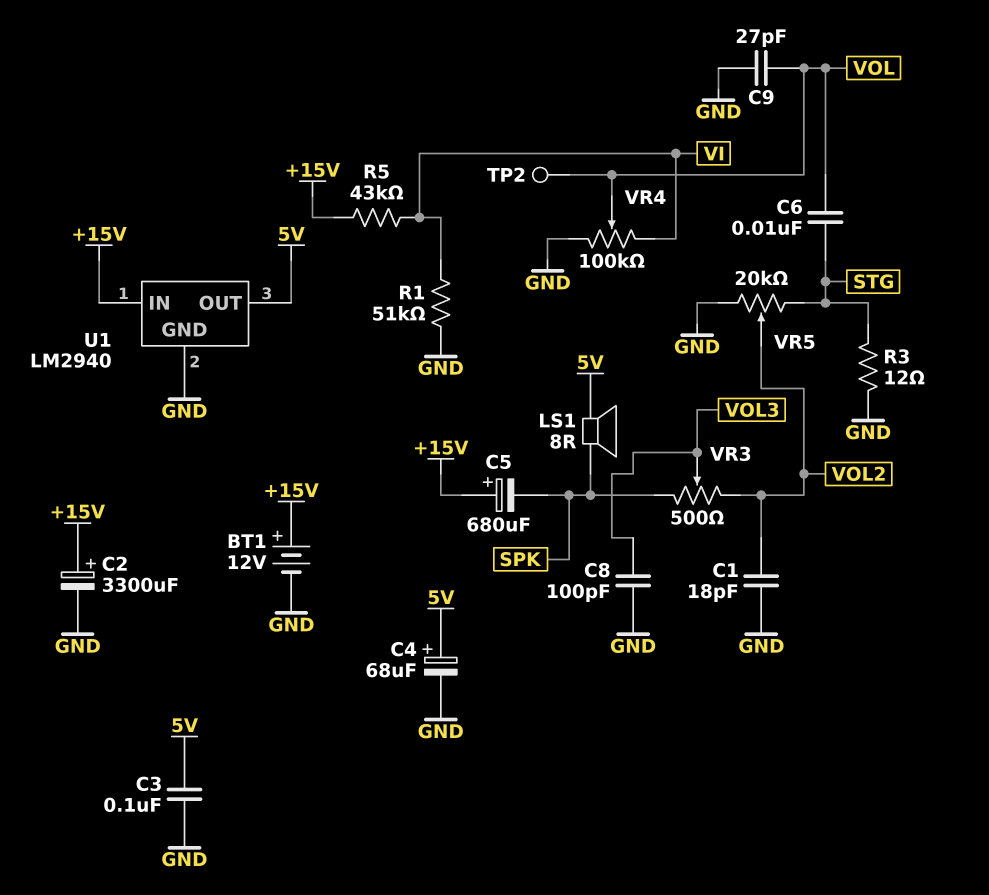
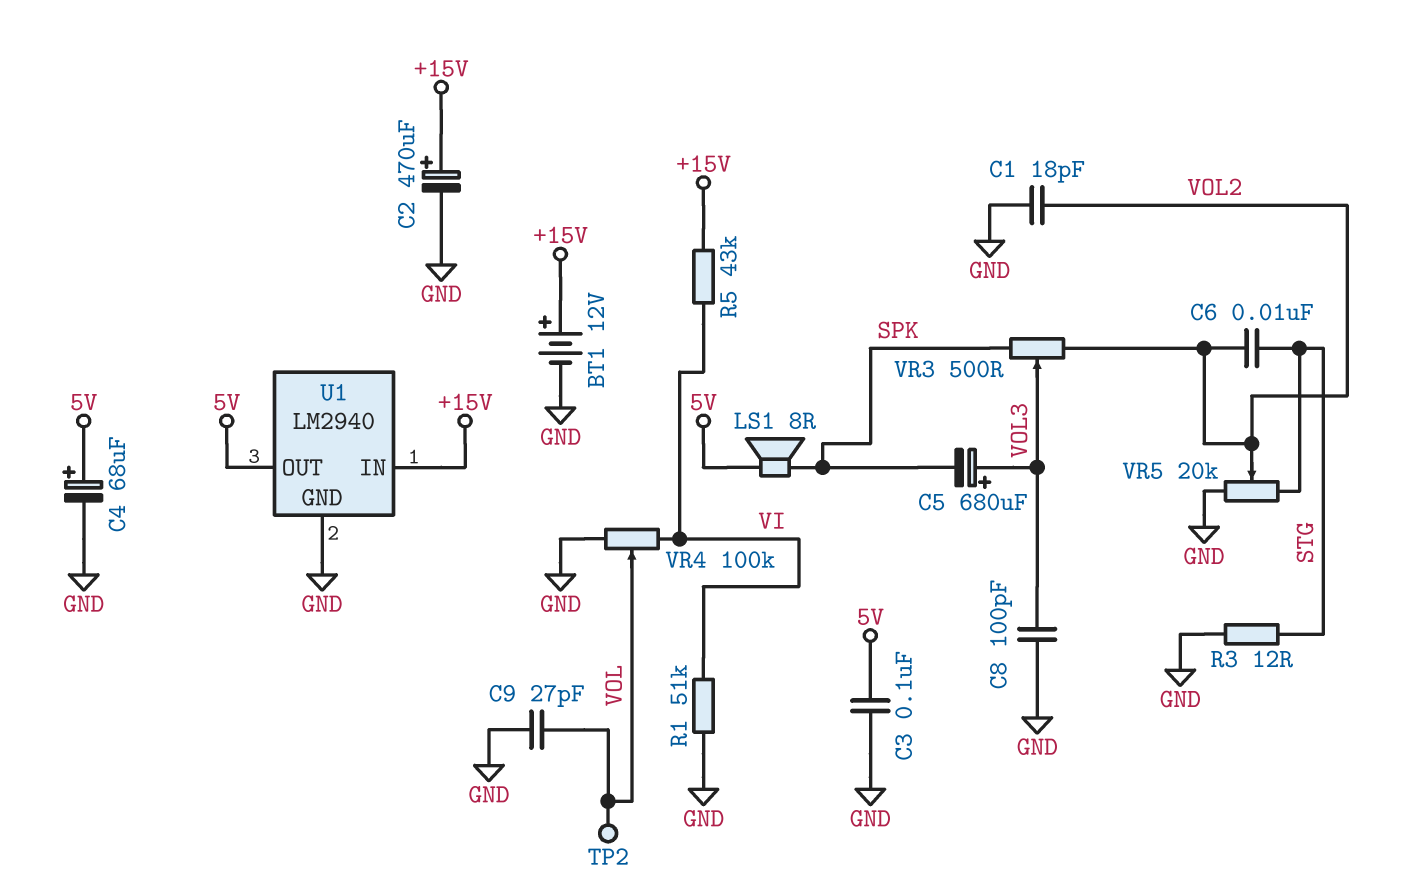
C2: 3300uF (plus +15V, minus GND) -> 470uF (plus +15V, minus GND)
C5: 680uF (plus +15V, minus SPK) -> 680uF (plus VOL3, minus SPK)
C6: 10nF (STG, VOL) -> 10nF (STG, VOL2)

